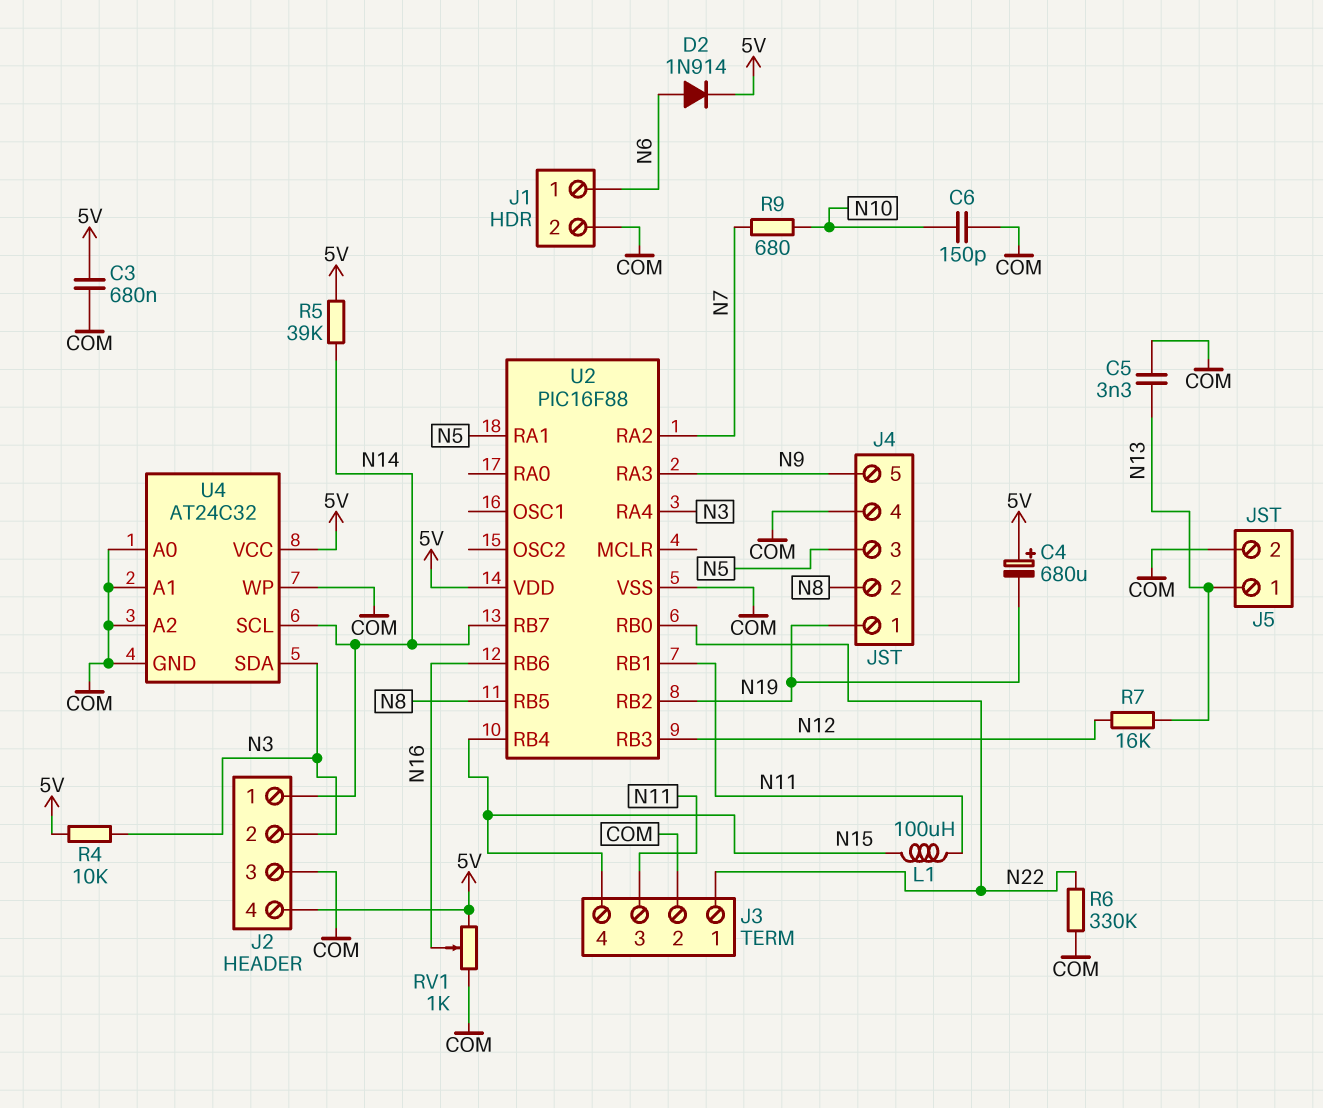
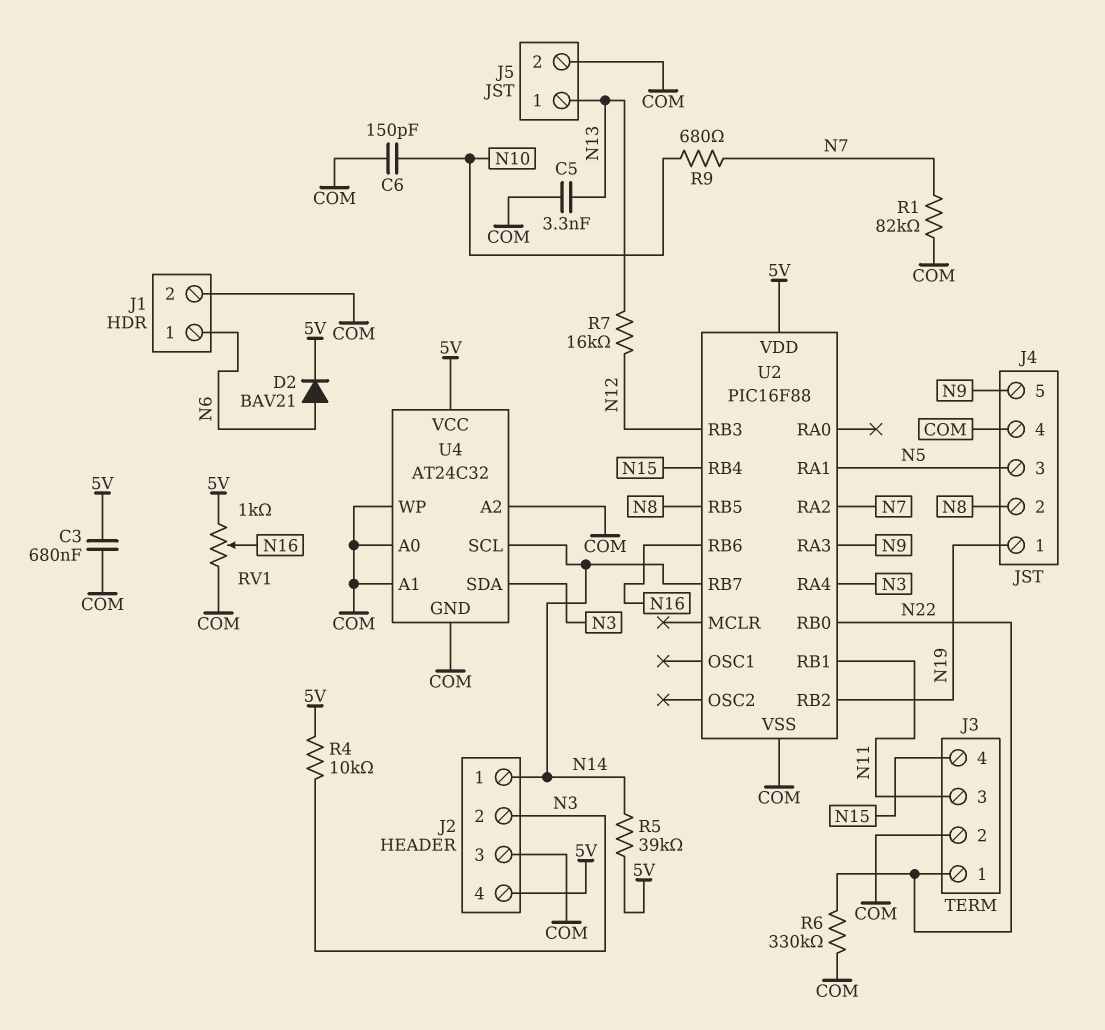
C4: 680uF (plus 5V, minus N19) -> none
D2: diode 1N914 (A N6, K 5V) -> diode BAV21 (A N6, K 5V)
L1: 100uH (N11, N15) -> none
R1: none -> 82k (COM, N7)

